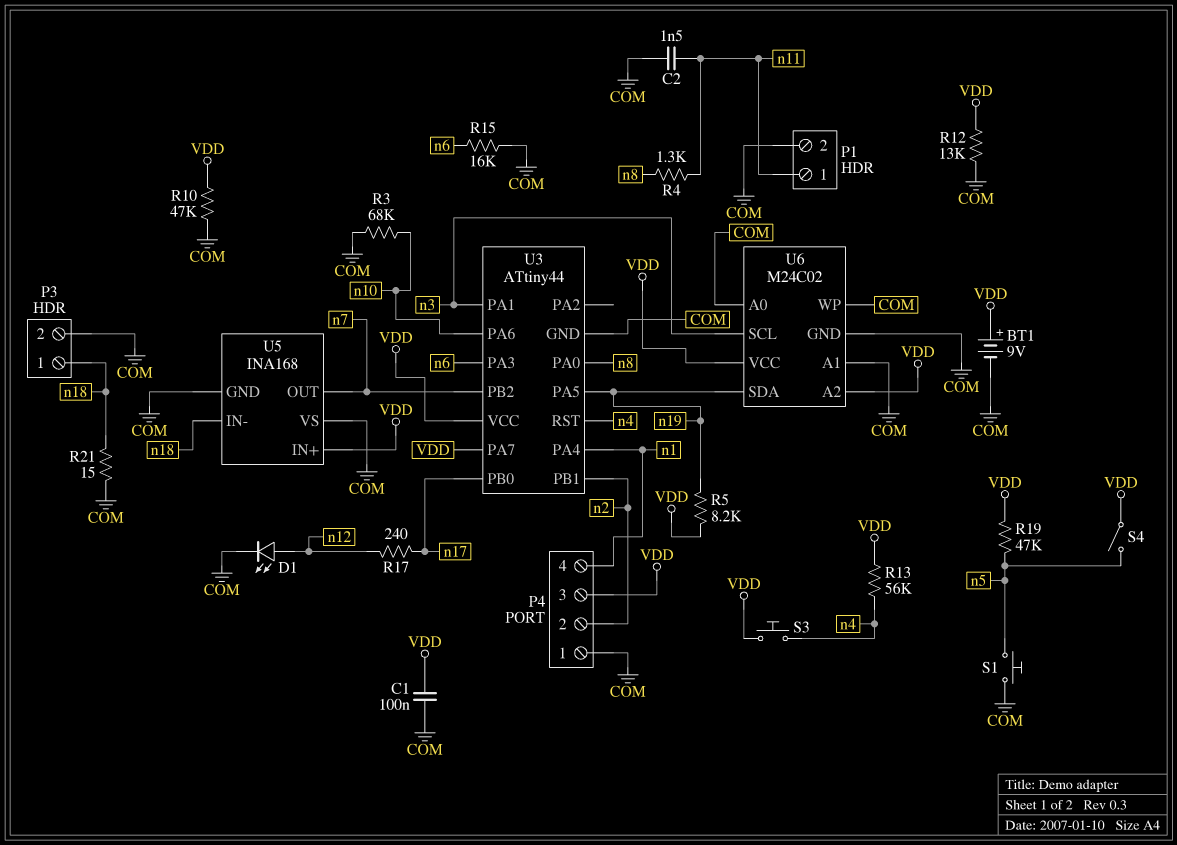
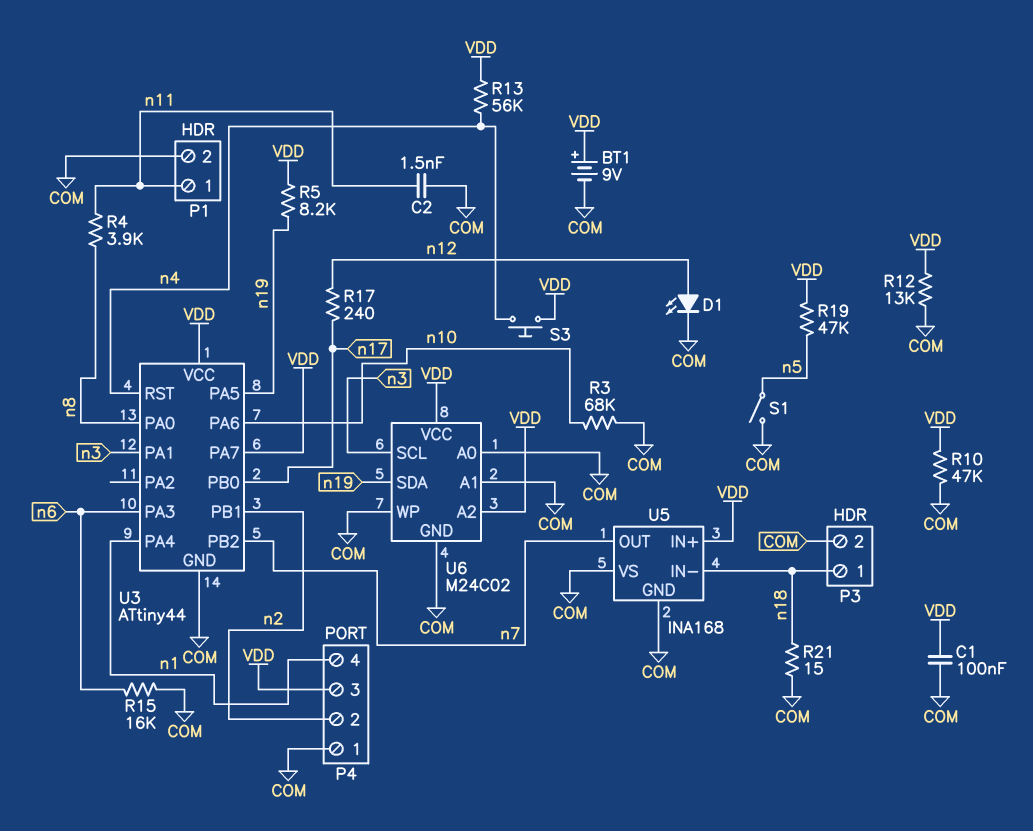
R4: 1.3k (n8, n11) -> 3.9k (n8, n11)
S1: button (COM, n5) -> switch (COM, n5)
S4: switch (VDD, n5) -> none

